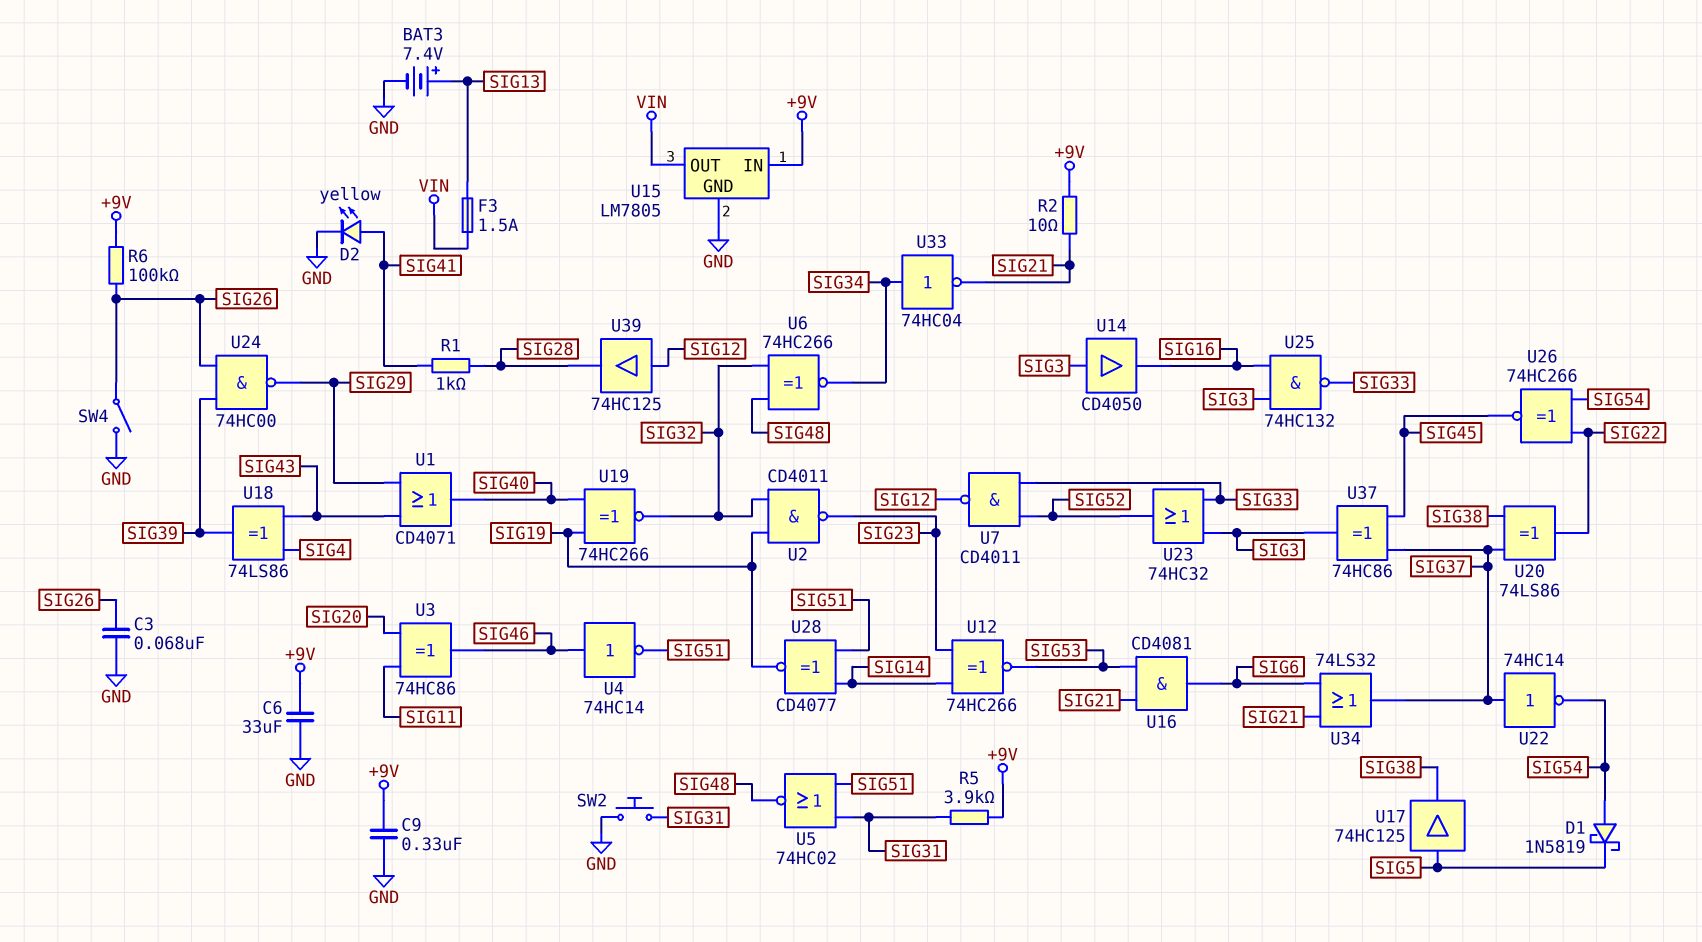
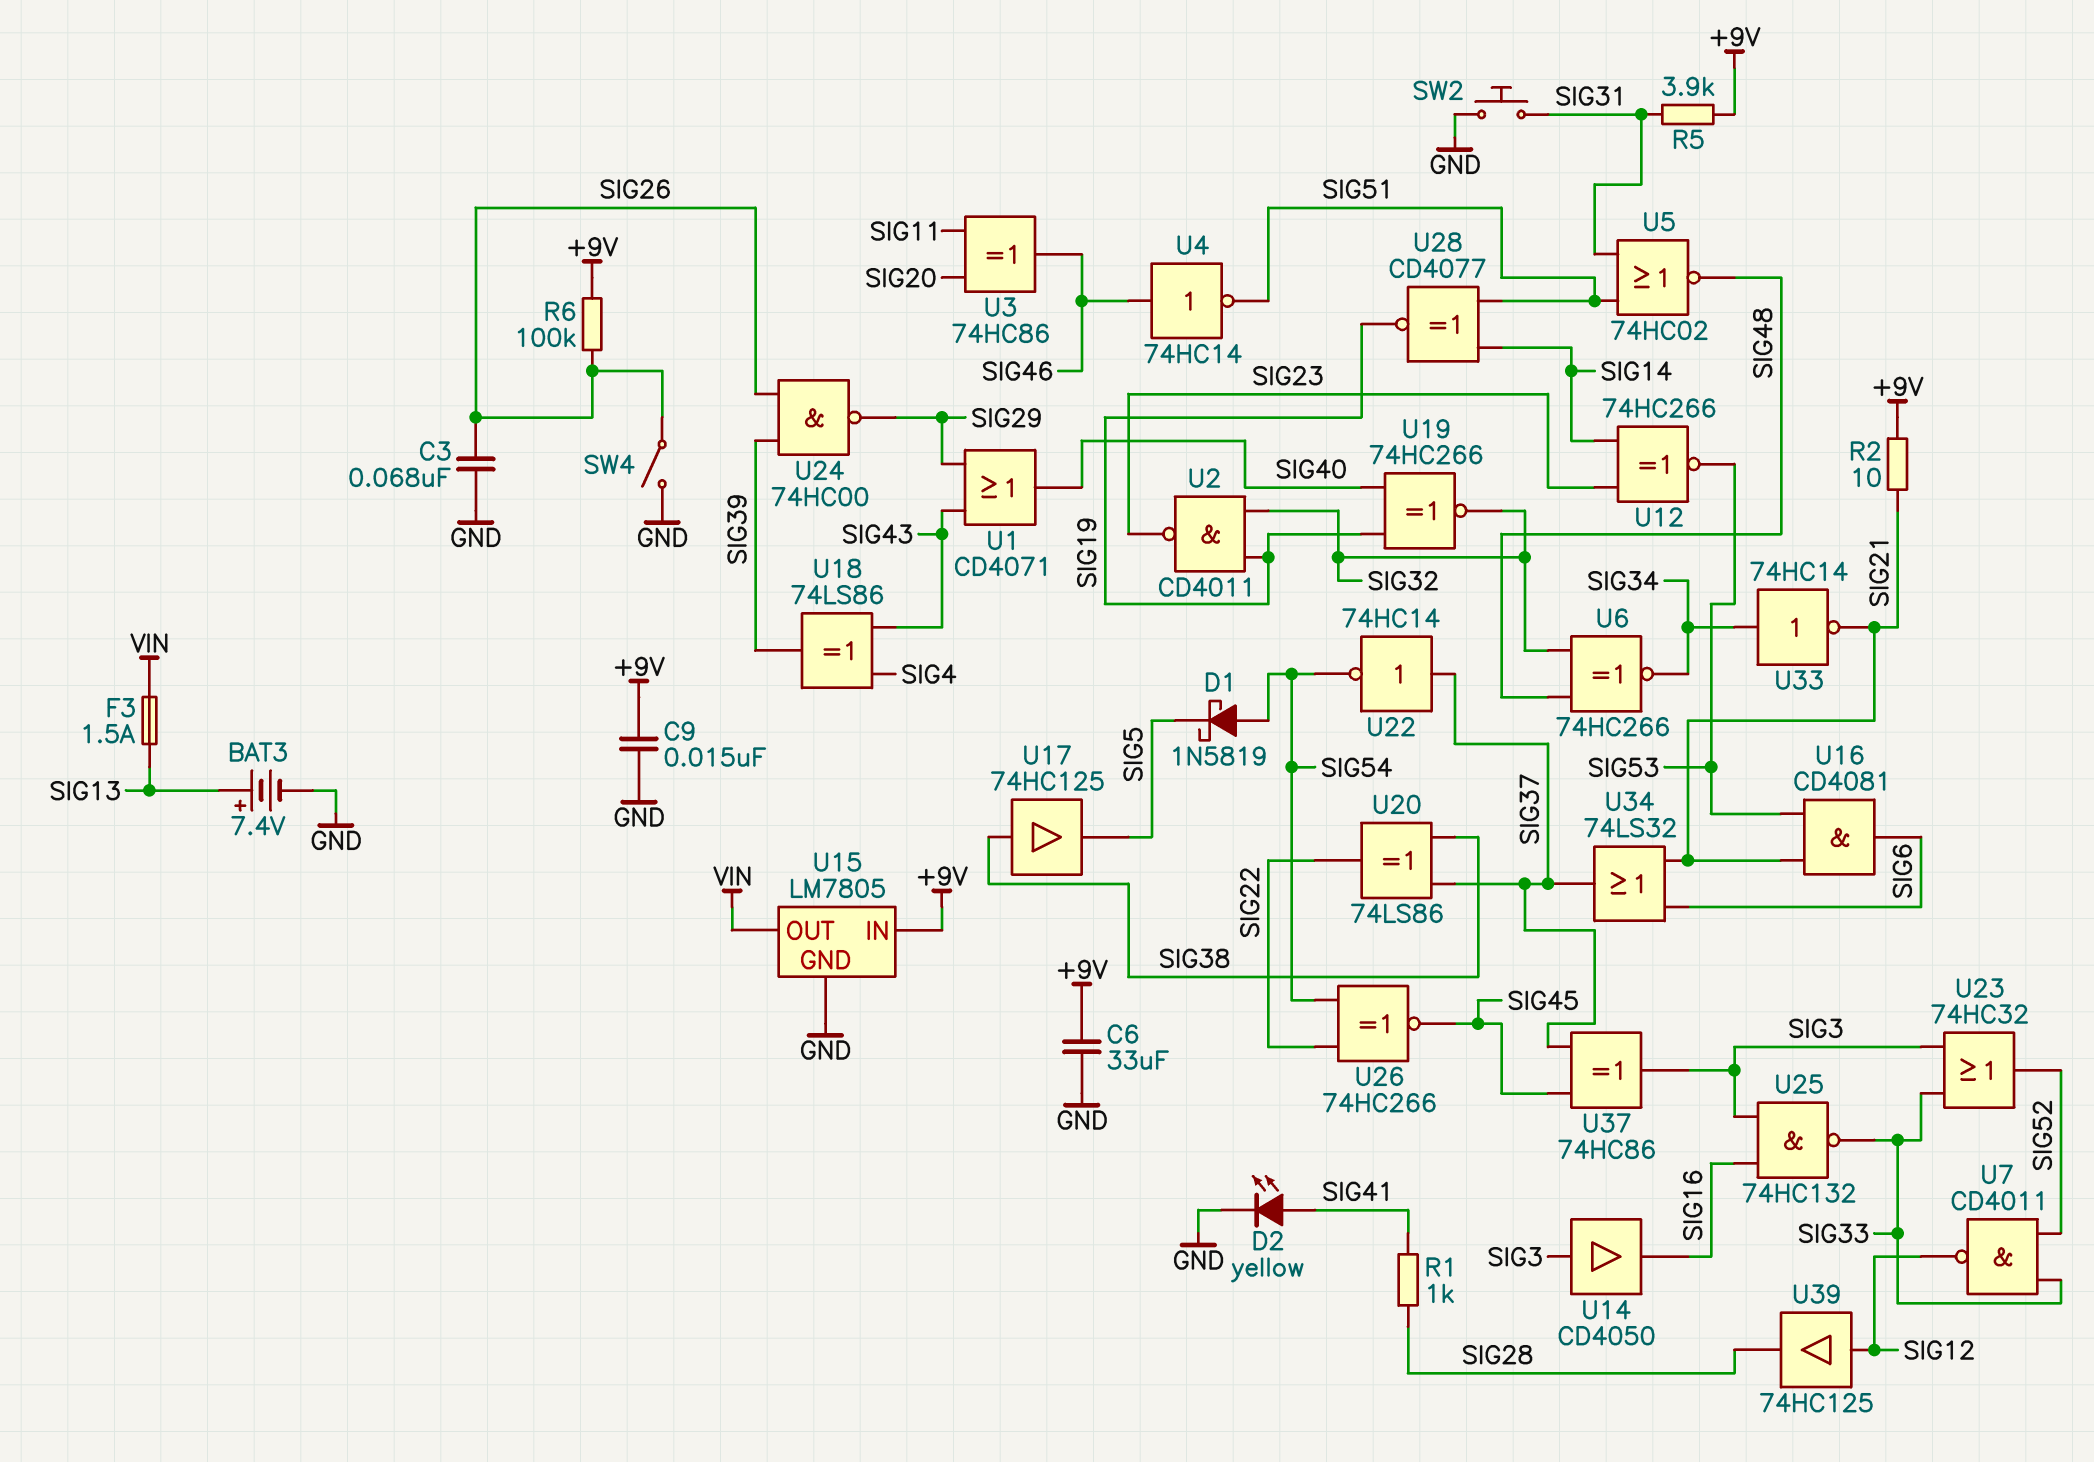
C9: 330nF (+9V, GND) -> 15nF (+9V, GND)
U17: buffer 74HC125 (in SIG5, out SIG38) -> buffer 74HC125 (in SIG38, out SIG5)
U33: NOT 74HC04 (in SIG34, out SIG21) -> NOT 74HC14 (in SIG34, out SIG21)

